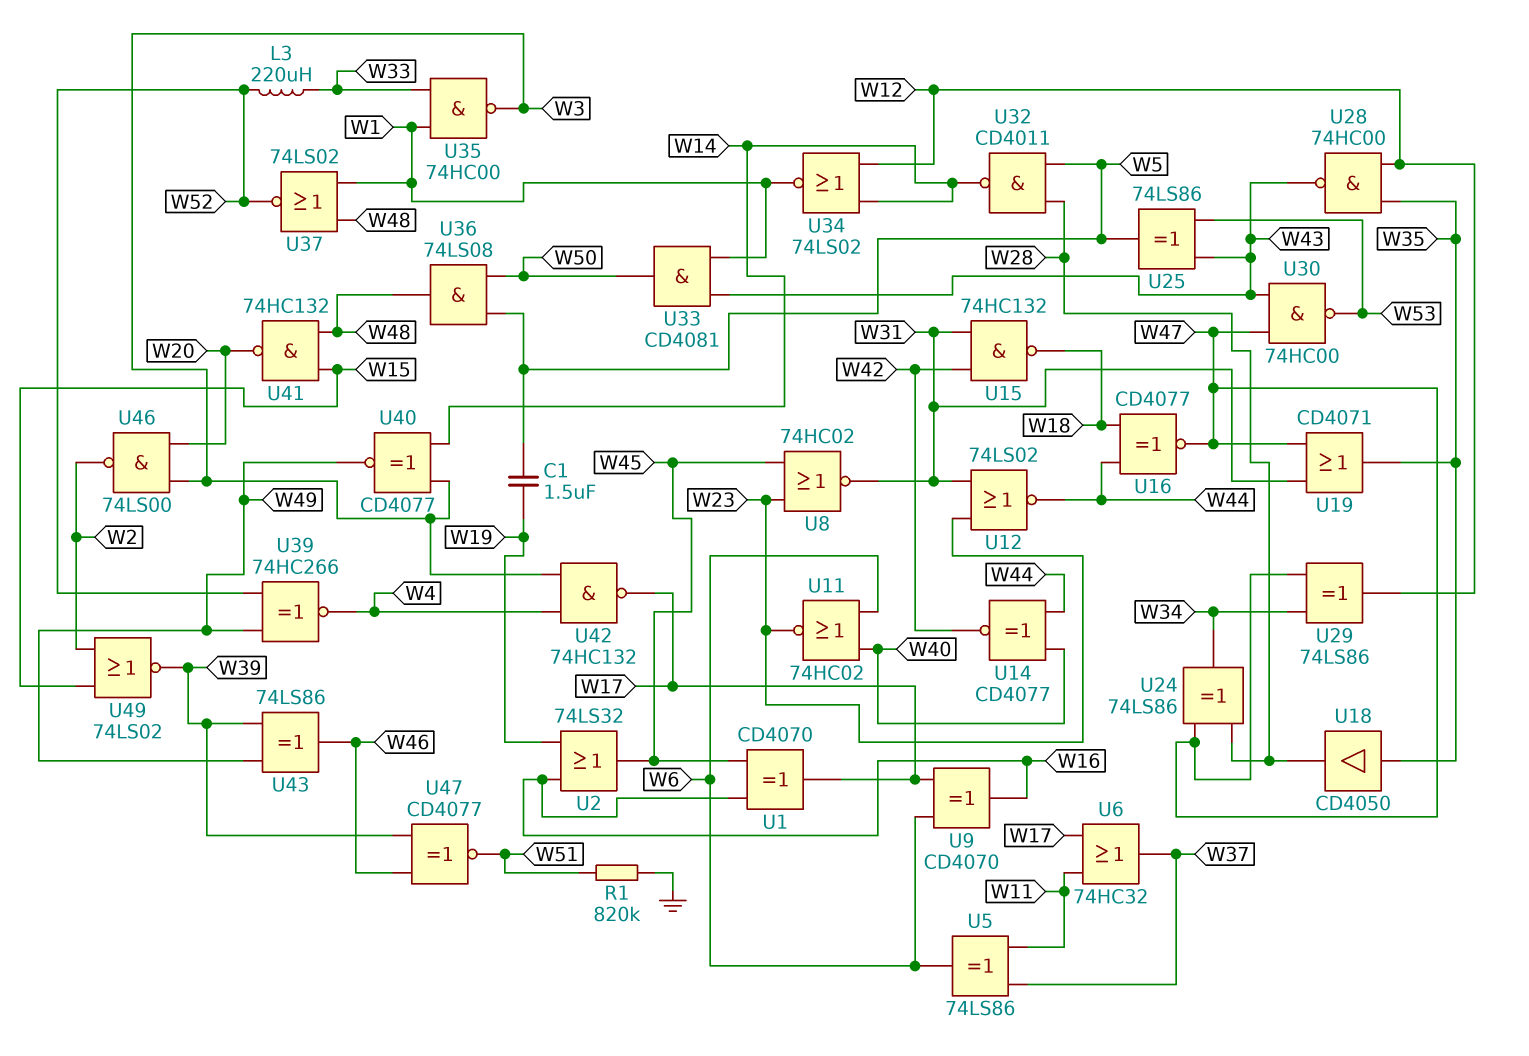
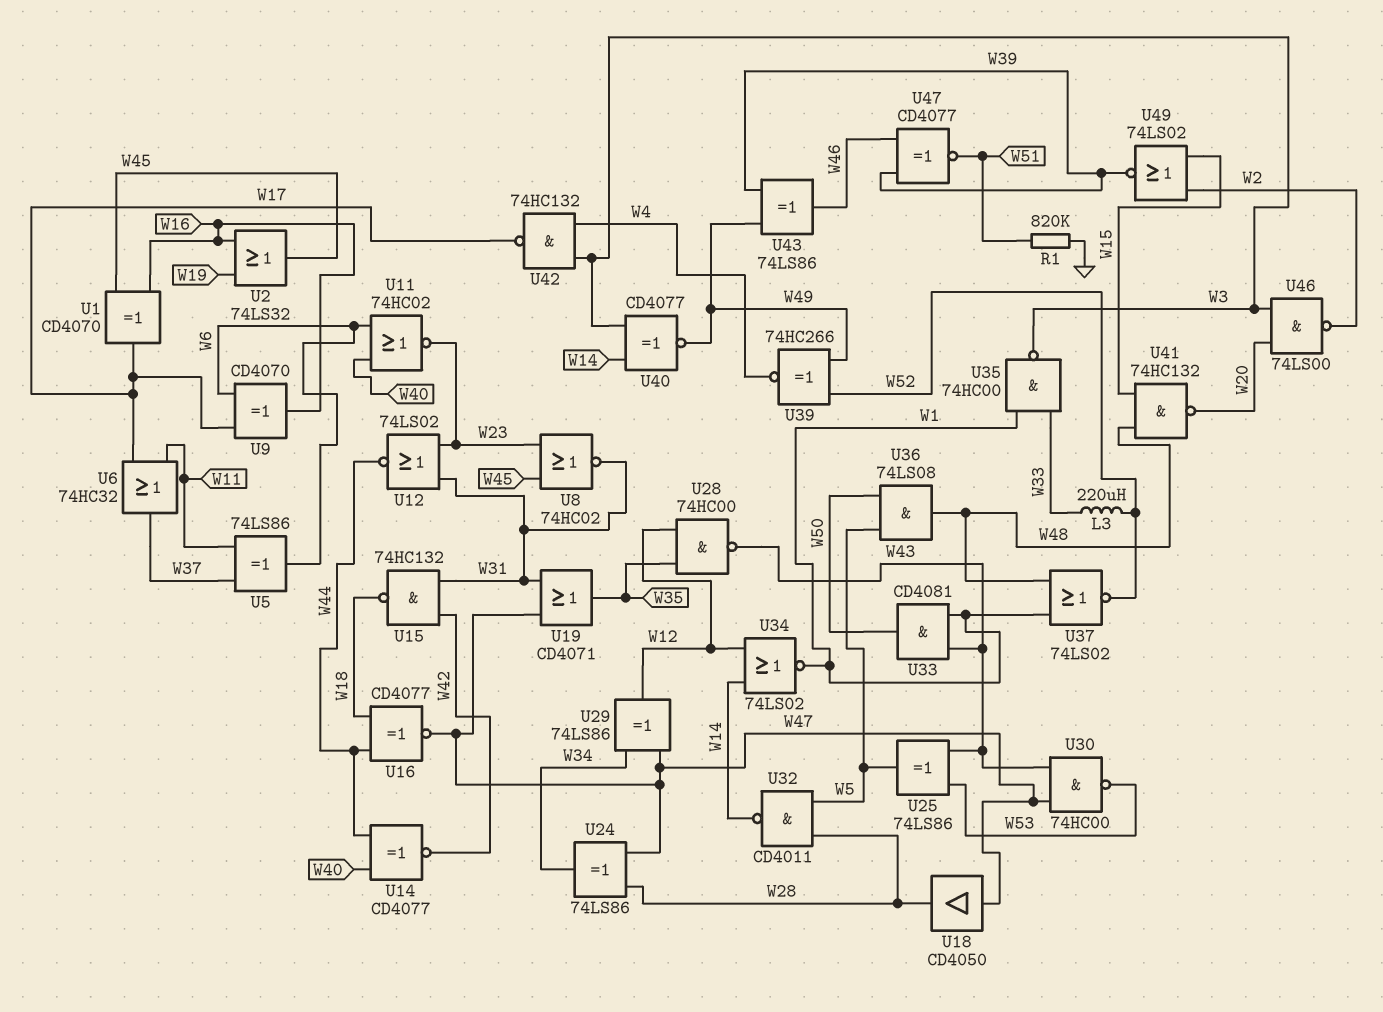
C1: 1.5uF (W5, W19) -> none
U18: buffer CD4050 (in W35, out W28) -> buffer CD4050 (in W47, out W28)

